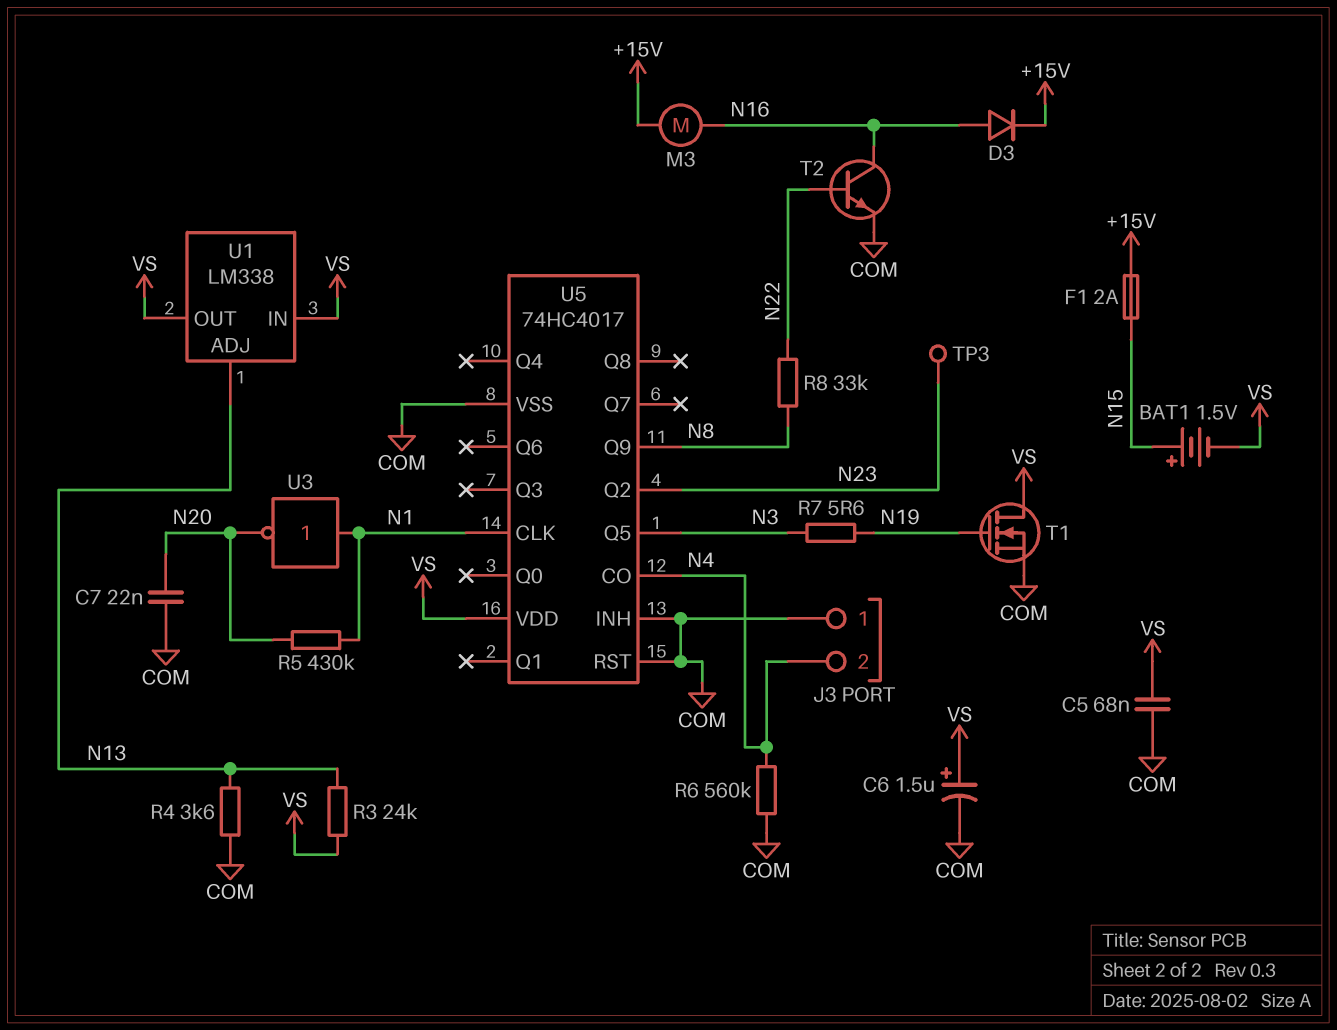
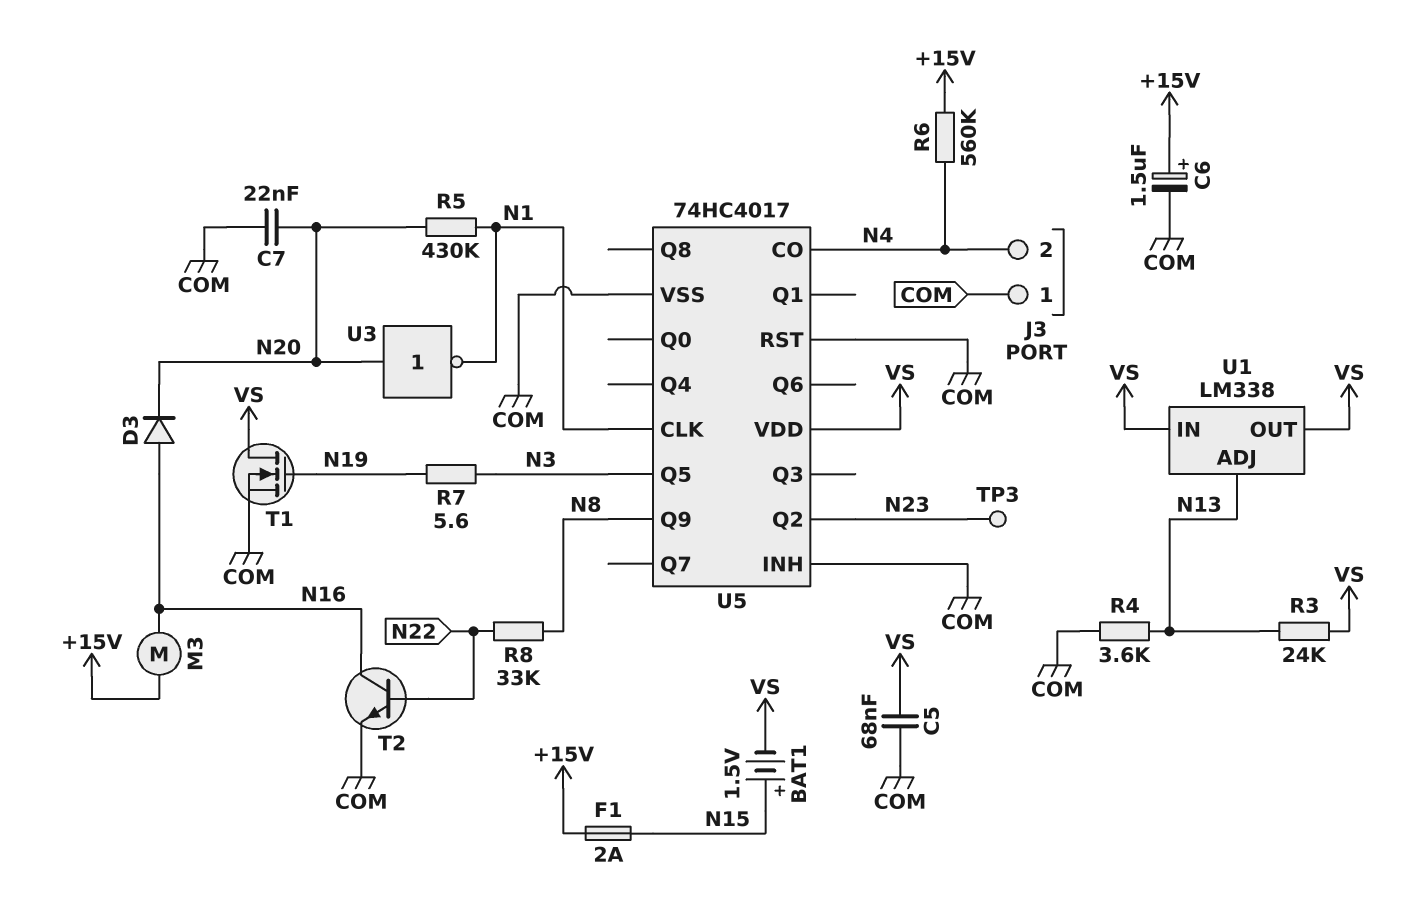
C6: 1.5uF (plus VS, minus COM) -> 1.5uF (plus +15V, minus COM)
D3: diode (A N16, K +15V) -> diode (A N16, K N20)
R6: 560k (COM, N4) -> 560k (+15V, N4)
U3: NOT (in N1, out N20) -> NOT (in N20, out N1)

